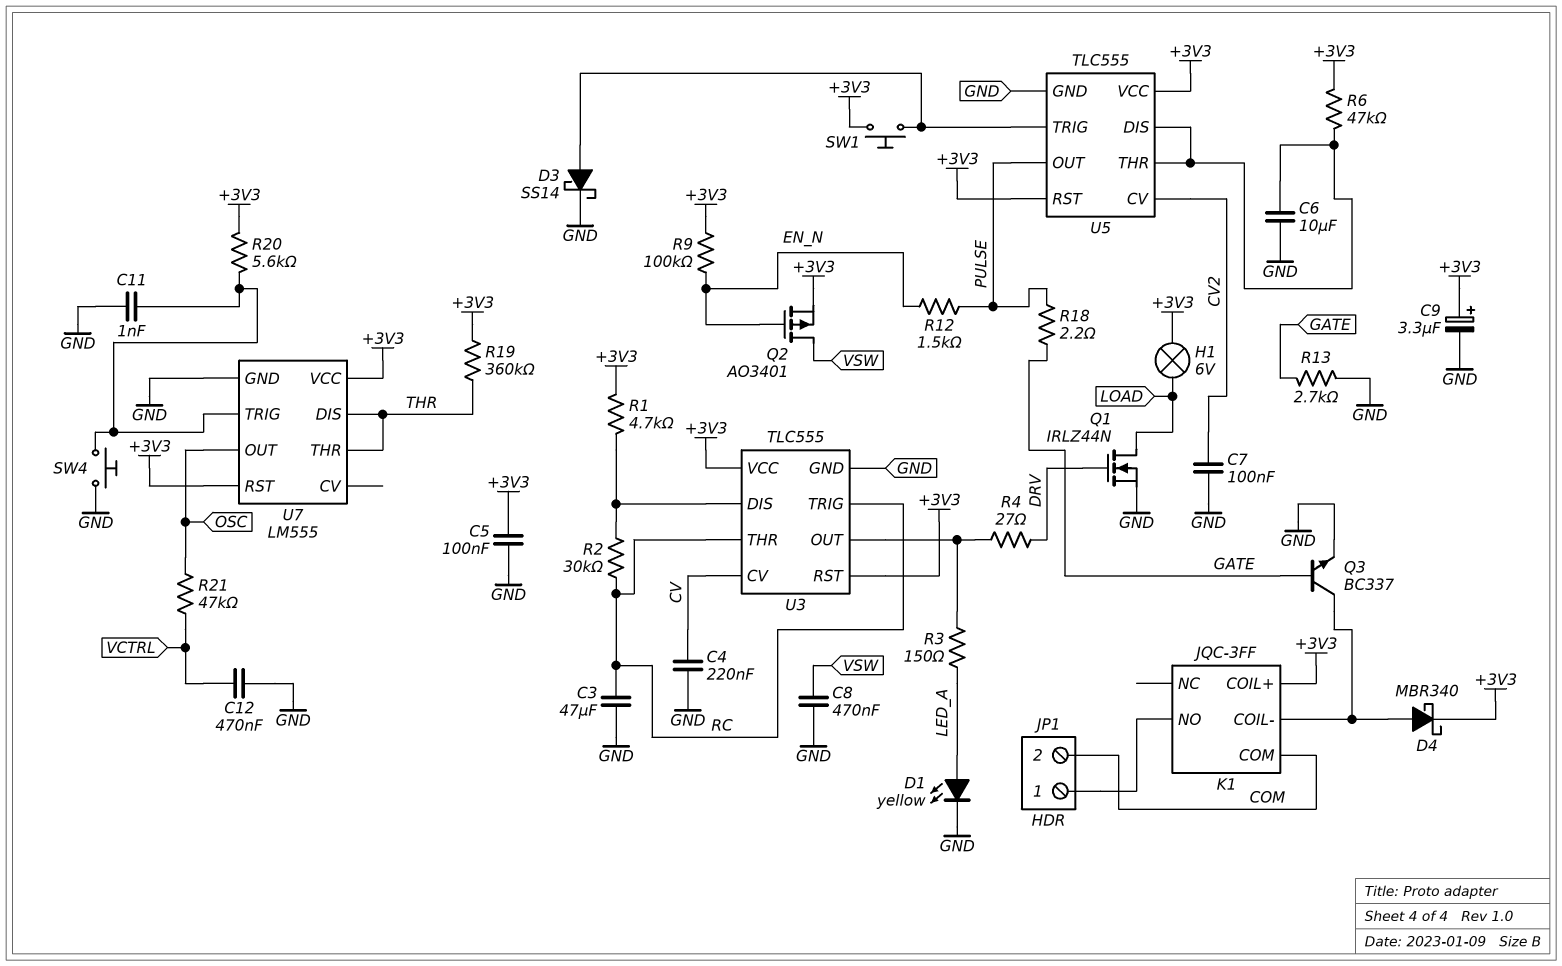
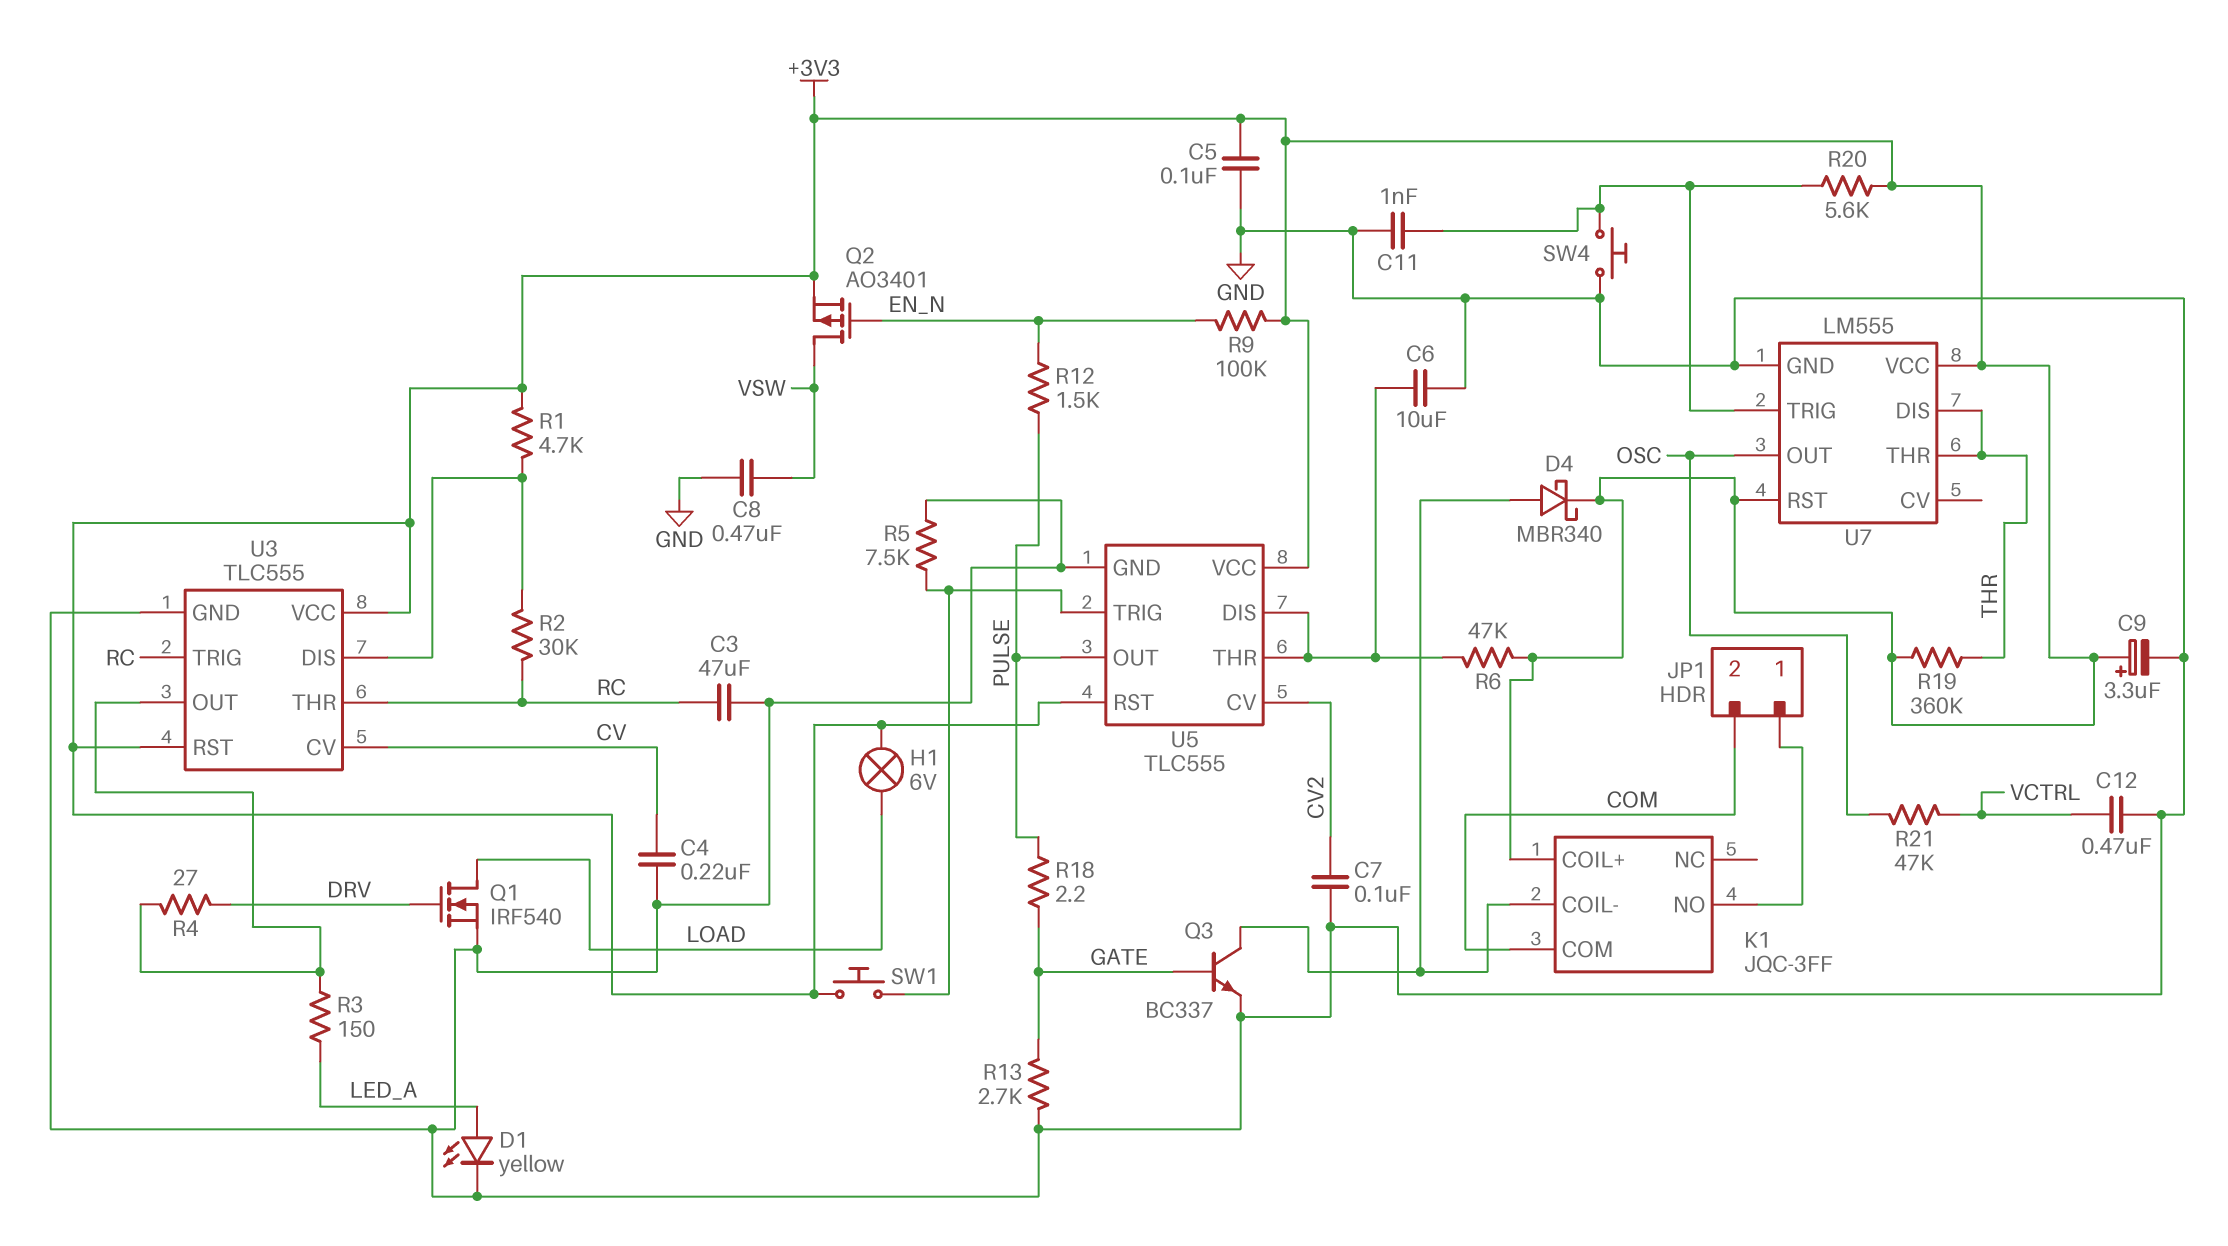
D3: schottky SS14 (A U5/TRIG, K GND) -> none
Q1: NMOS IRLZ44N (G DRV, D LOAD, S GND) -> NMOS IRF540 (G DRV, D LOAD, S GND)
R5: none -> 7.5k (GND, U5/TRIG)

